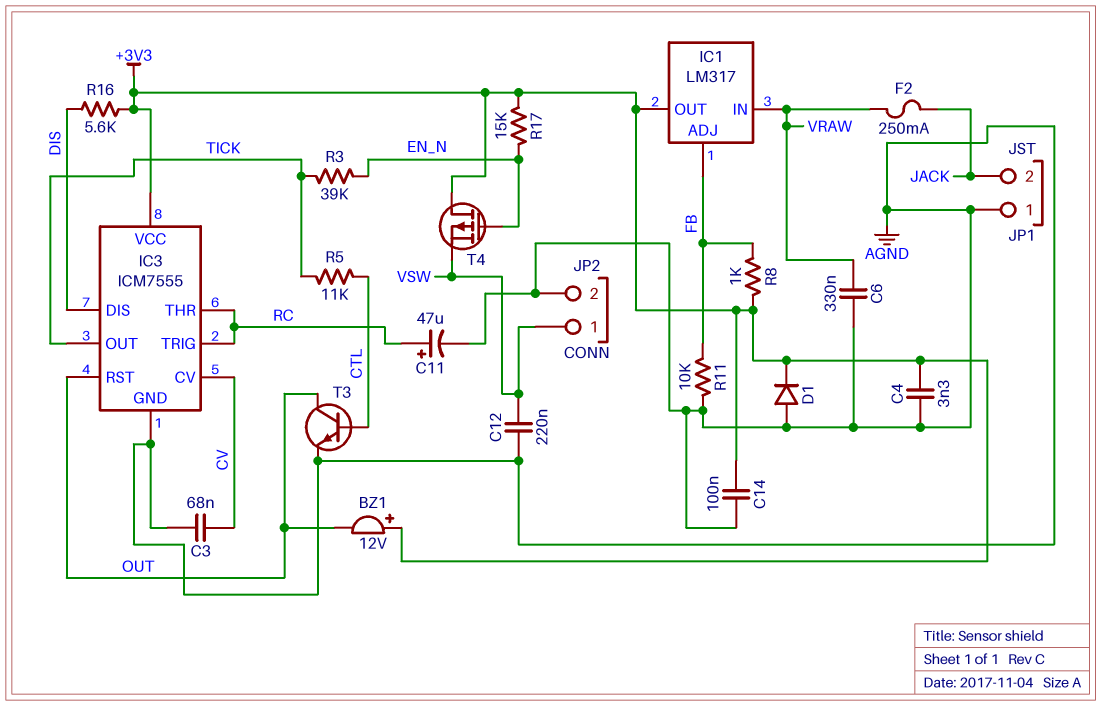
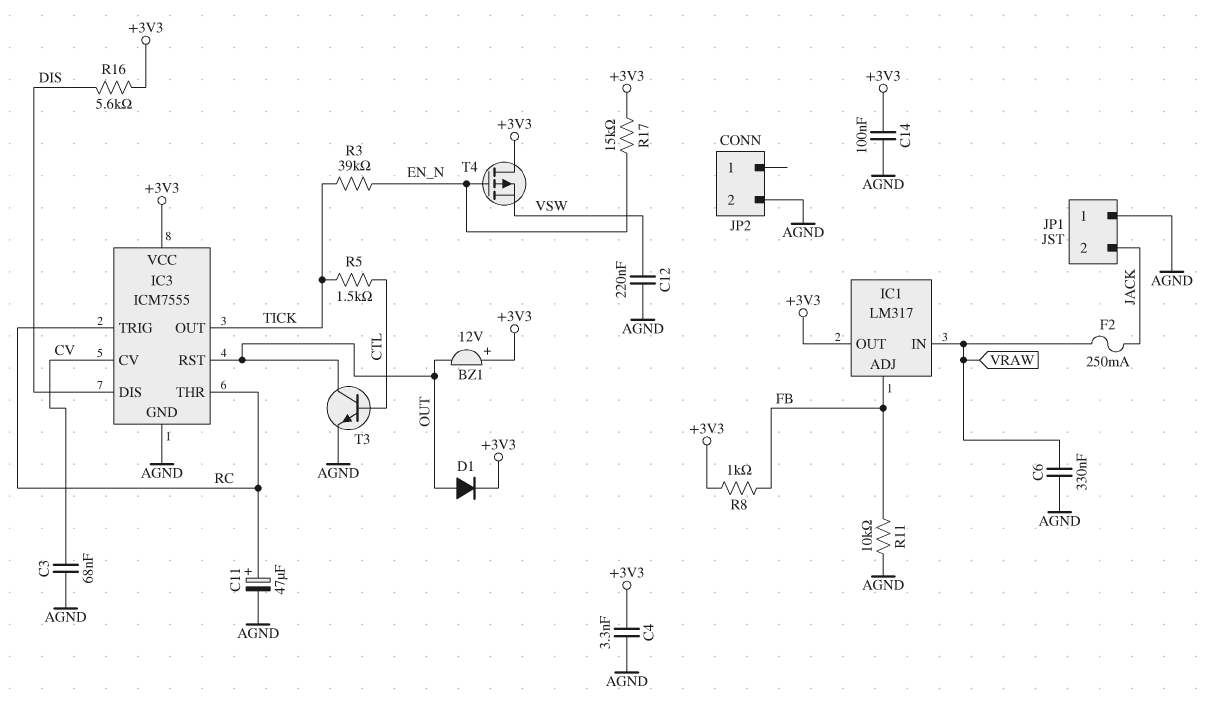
D1: diode (A AGND, K +3V3) -> diode (A OUT, K +3V3)
JP2 pin 1: VSW -> none
R5: 11k (CTL, TICK) -> 1.5k (CTL, TICK)

